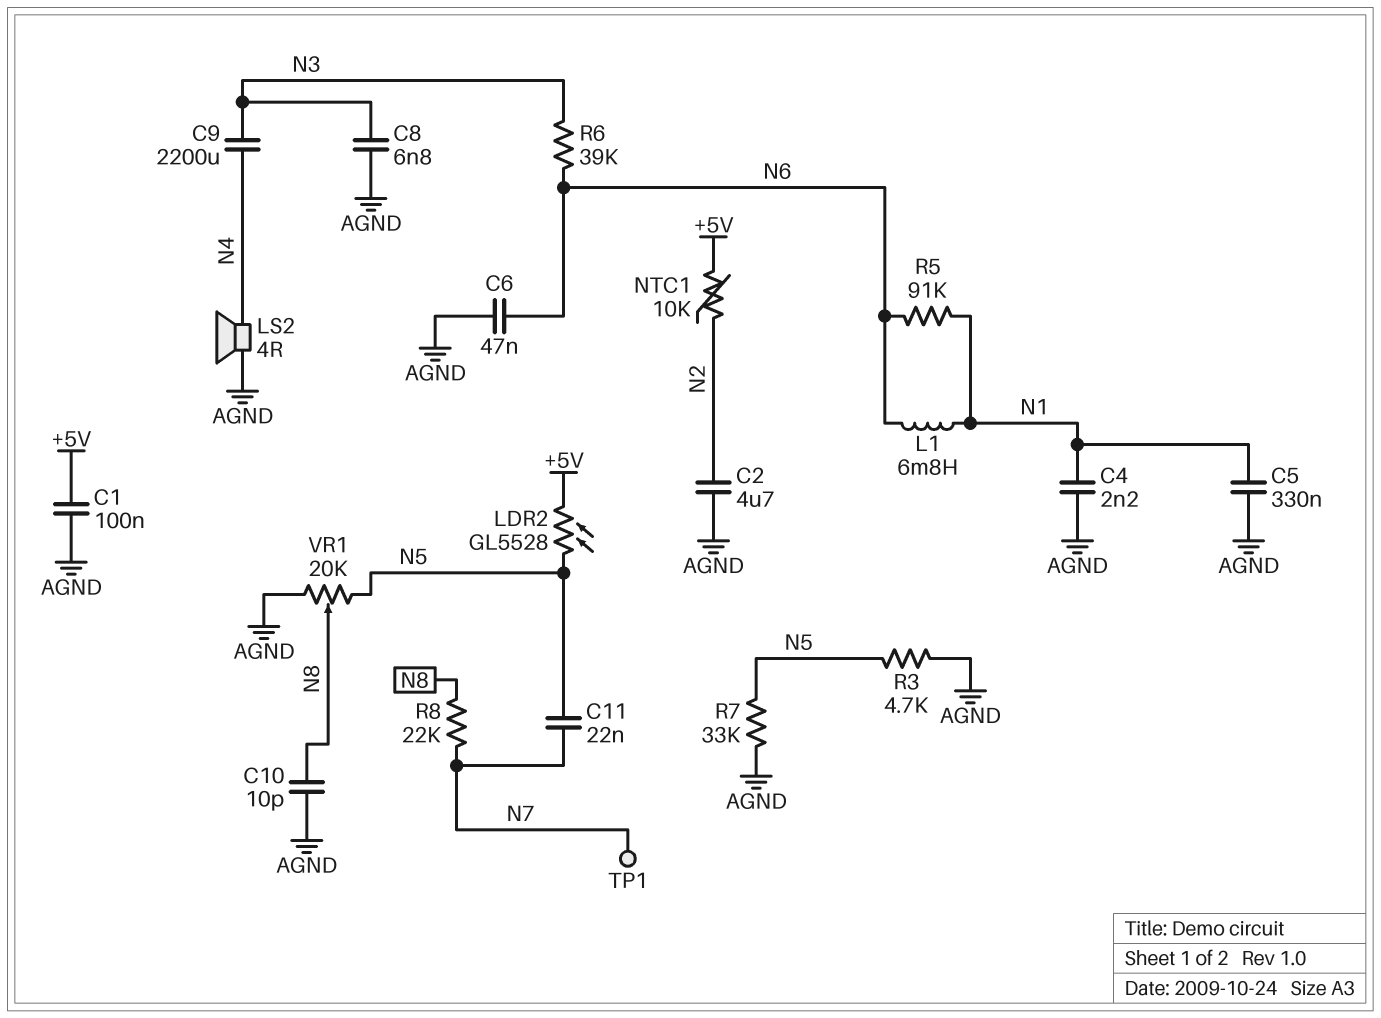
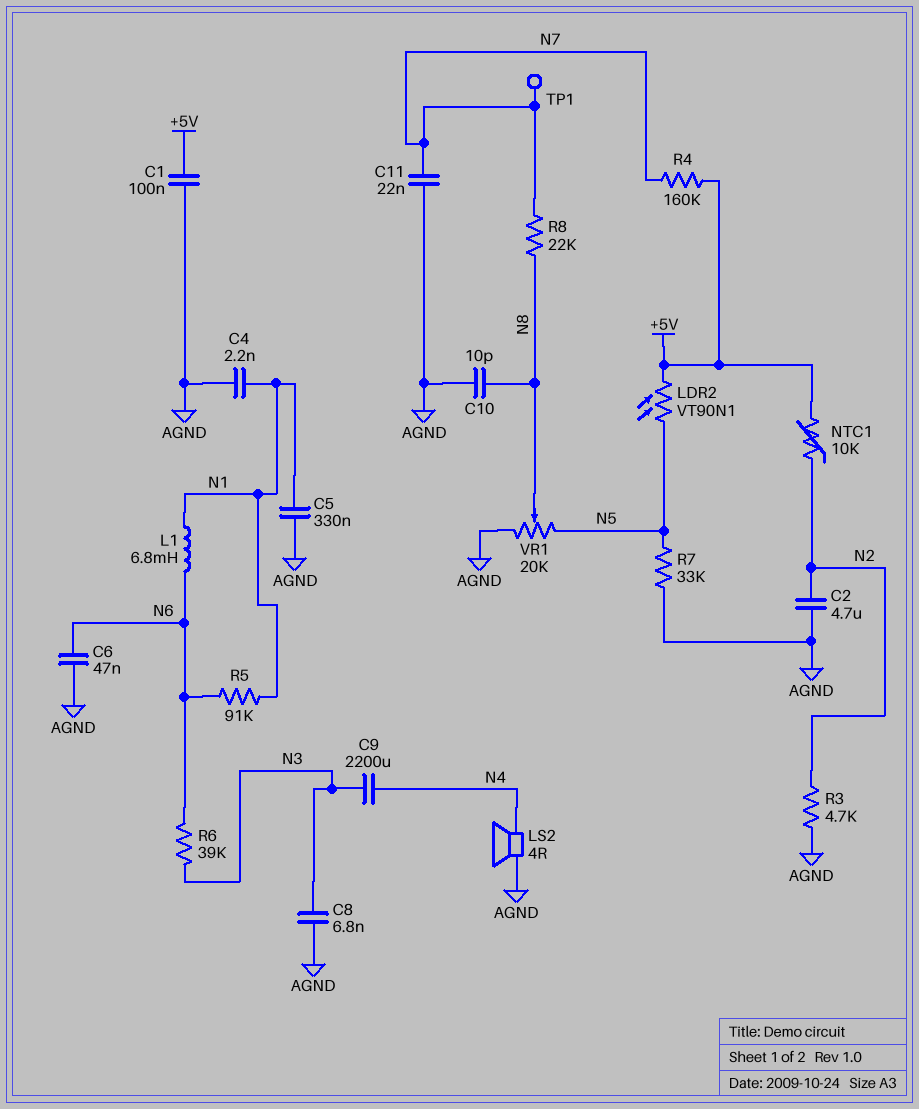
C11: 22nF (N5, N7) -> 22nF (AGND, N7)
LDR2: GL5528 (+5V, N5) -> VT90N1 (+5V, N5)
R3: 4.7k (AGND, N5) -> 4.7k (AGND, N2)
R4: none -> 160k (+5V, N7)

